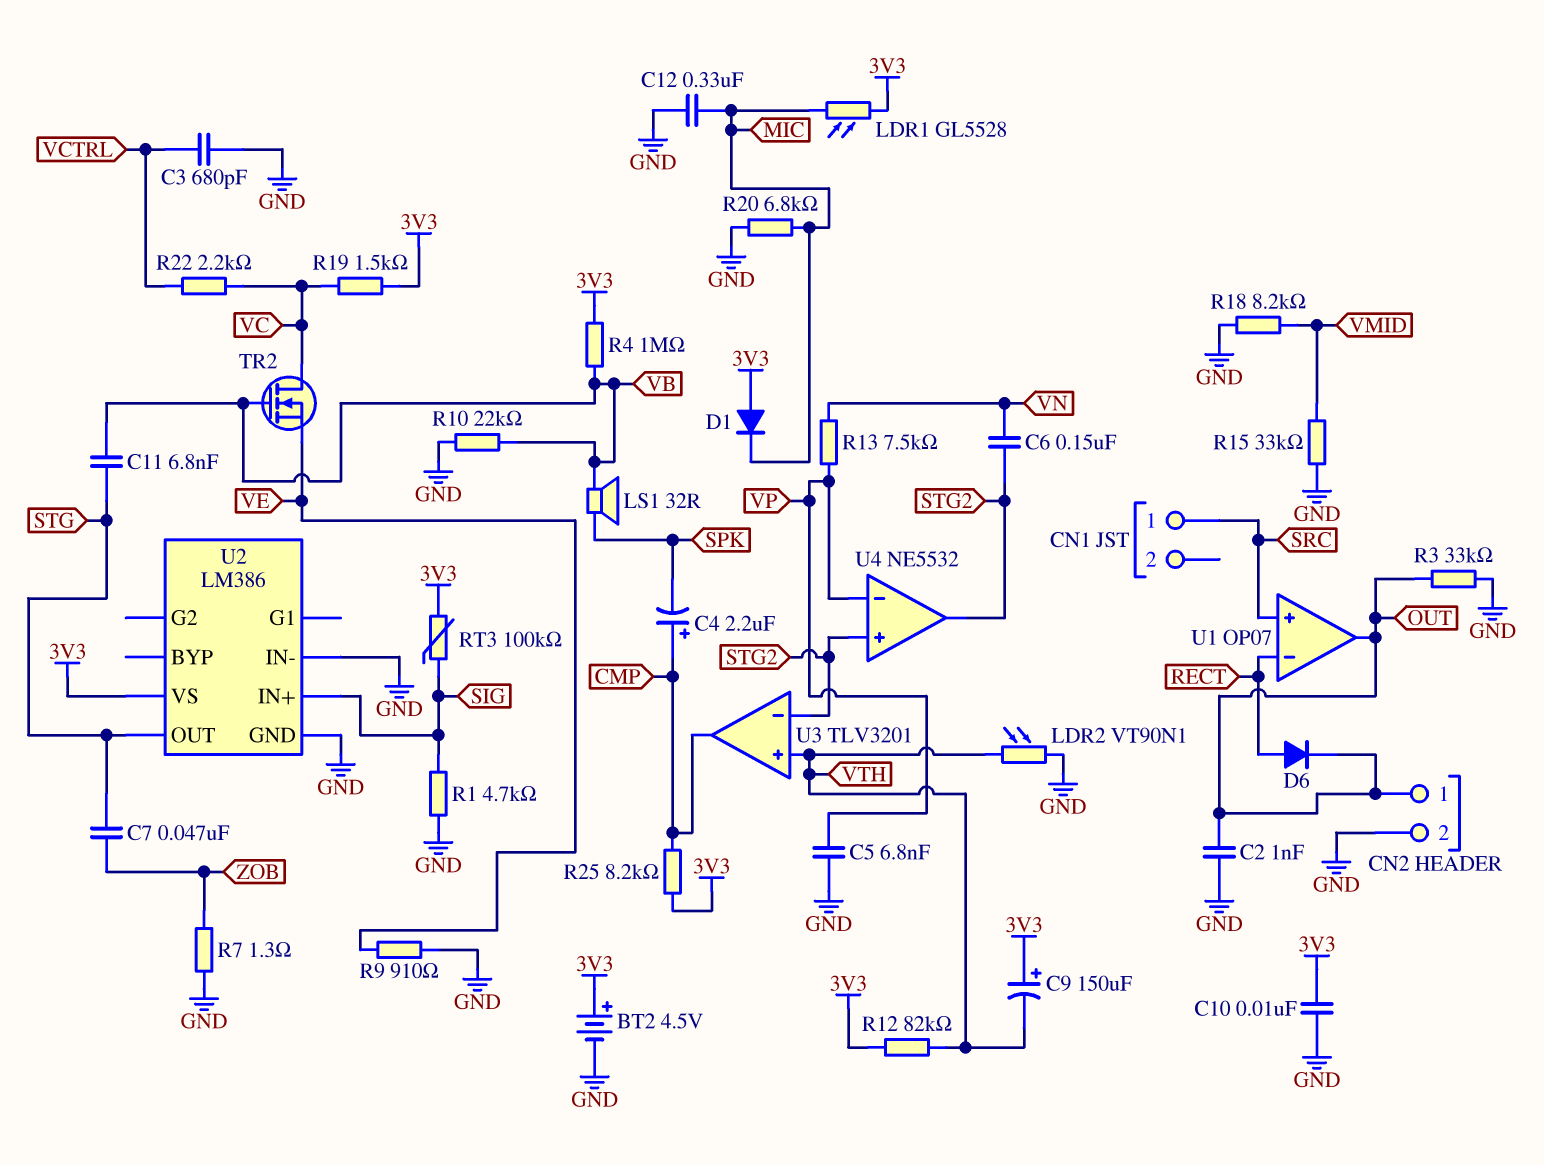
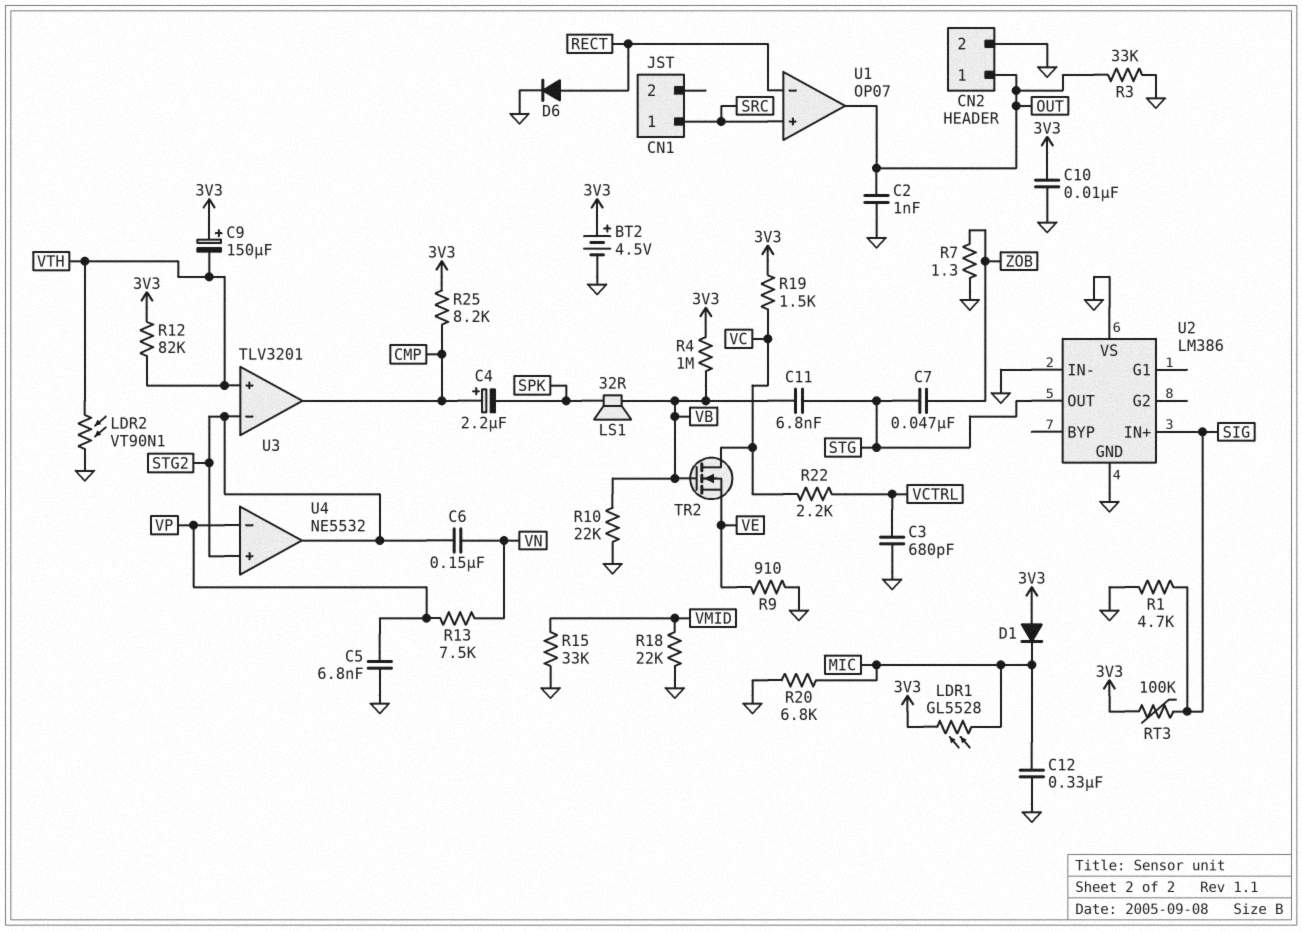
D6: diode (A RECT, K OUT) -> diode (A RECT, K GND)
R18: 8.2k (GND, VMID) -> 22k (GND, VMID)
U2 pin VS: 3V3 -> GND

